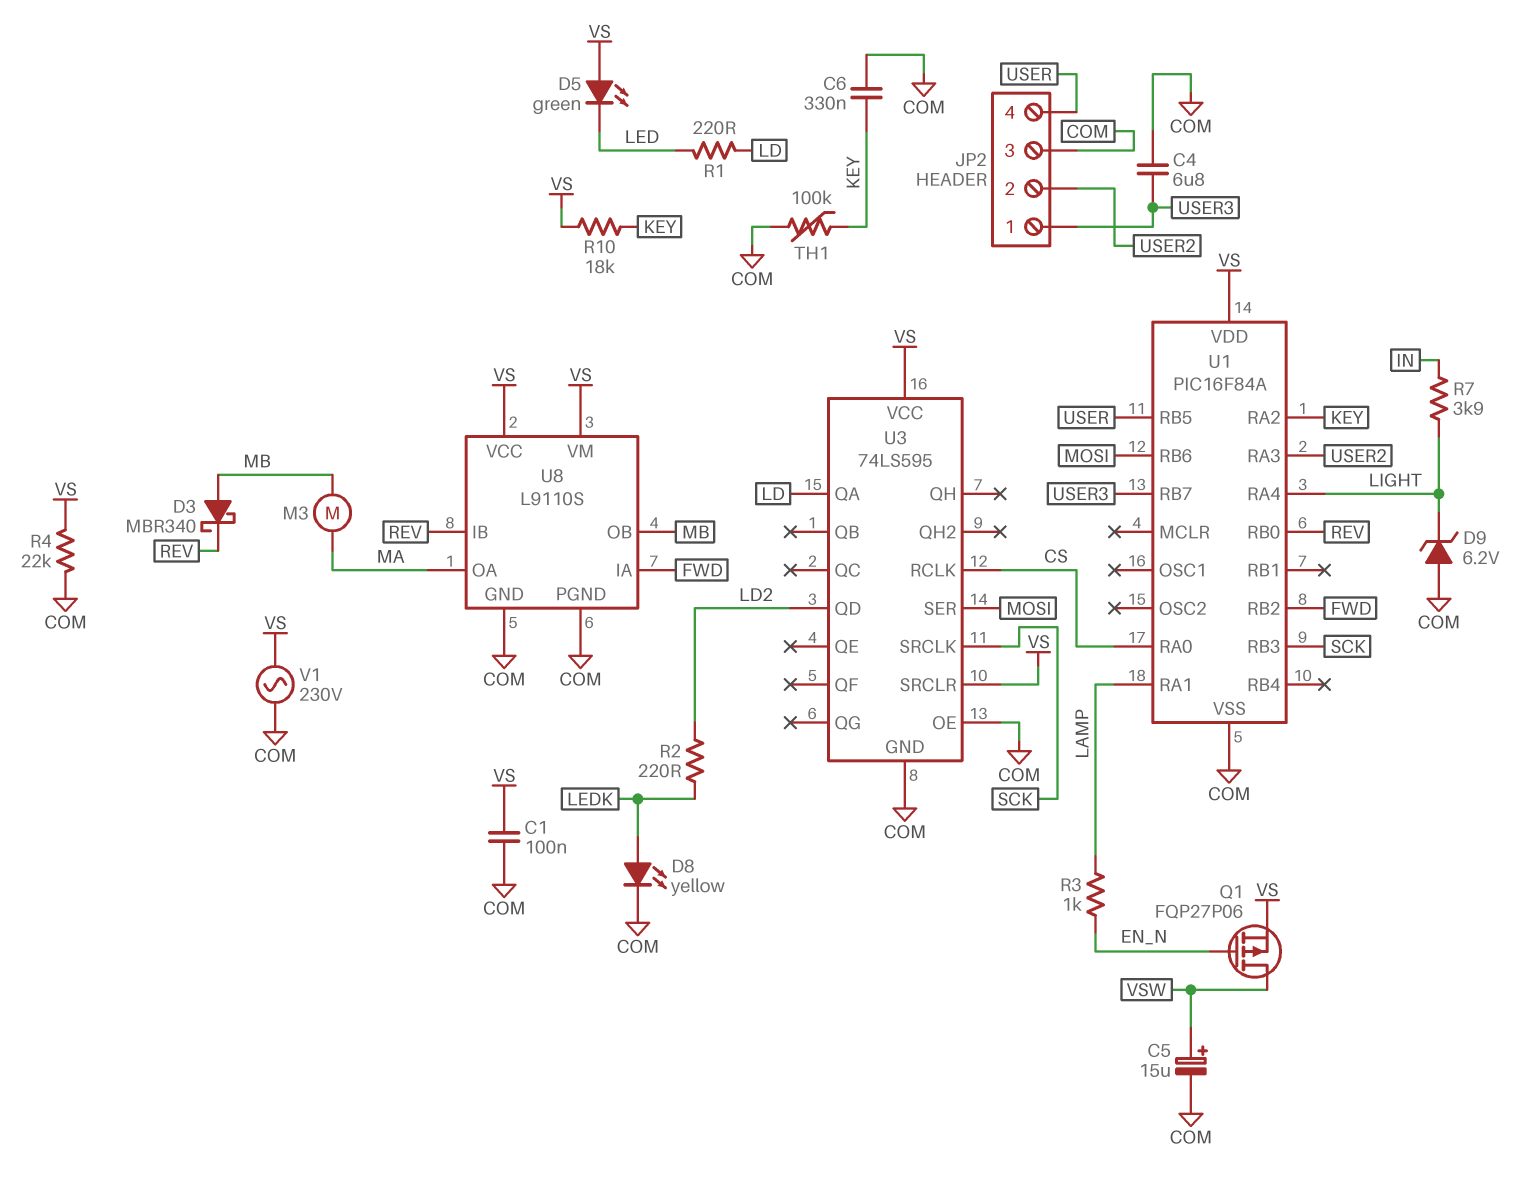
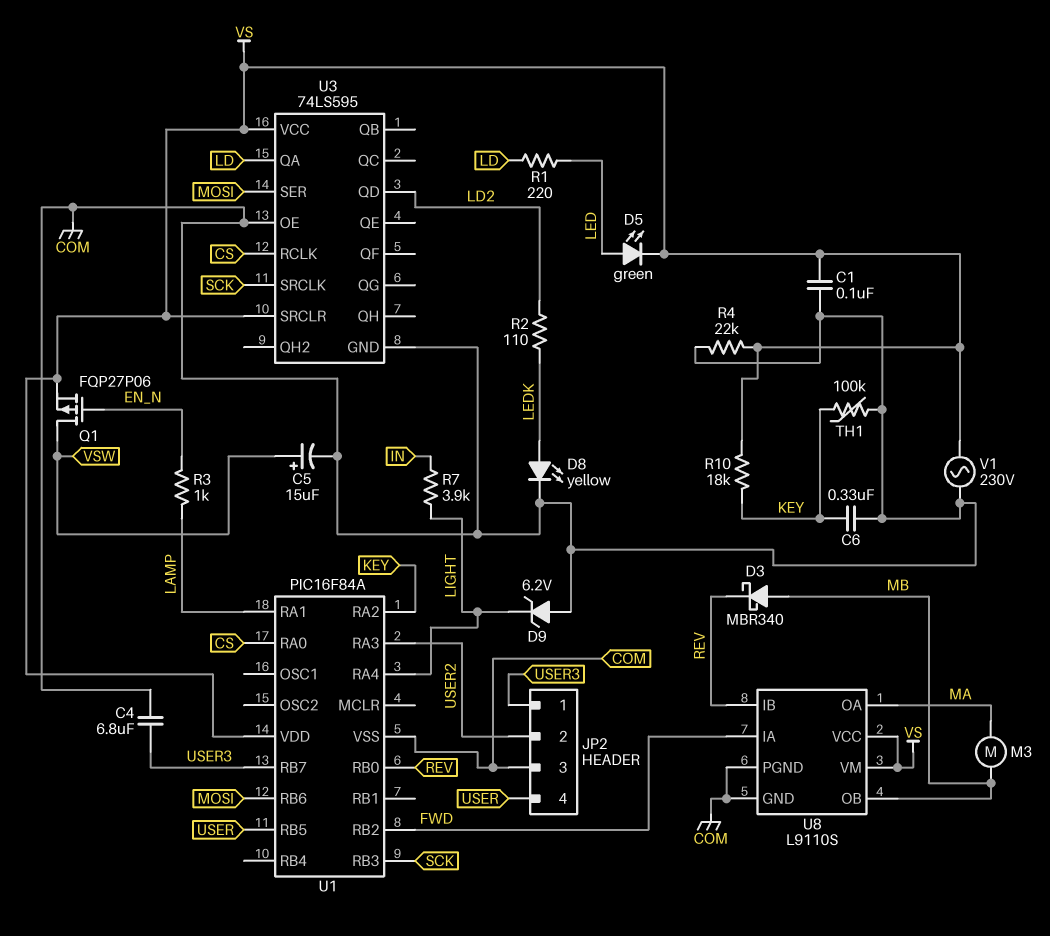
D5: LED green (A VS, K LED) -> LED green (A LED, K VS)
R2: 220 (LD2, LEDK) -> 110 (LD2, LEDK)

